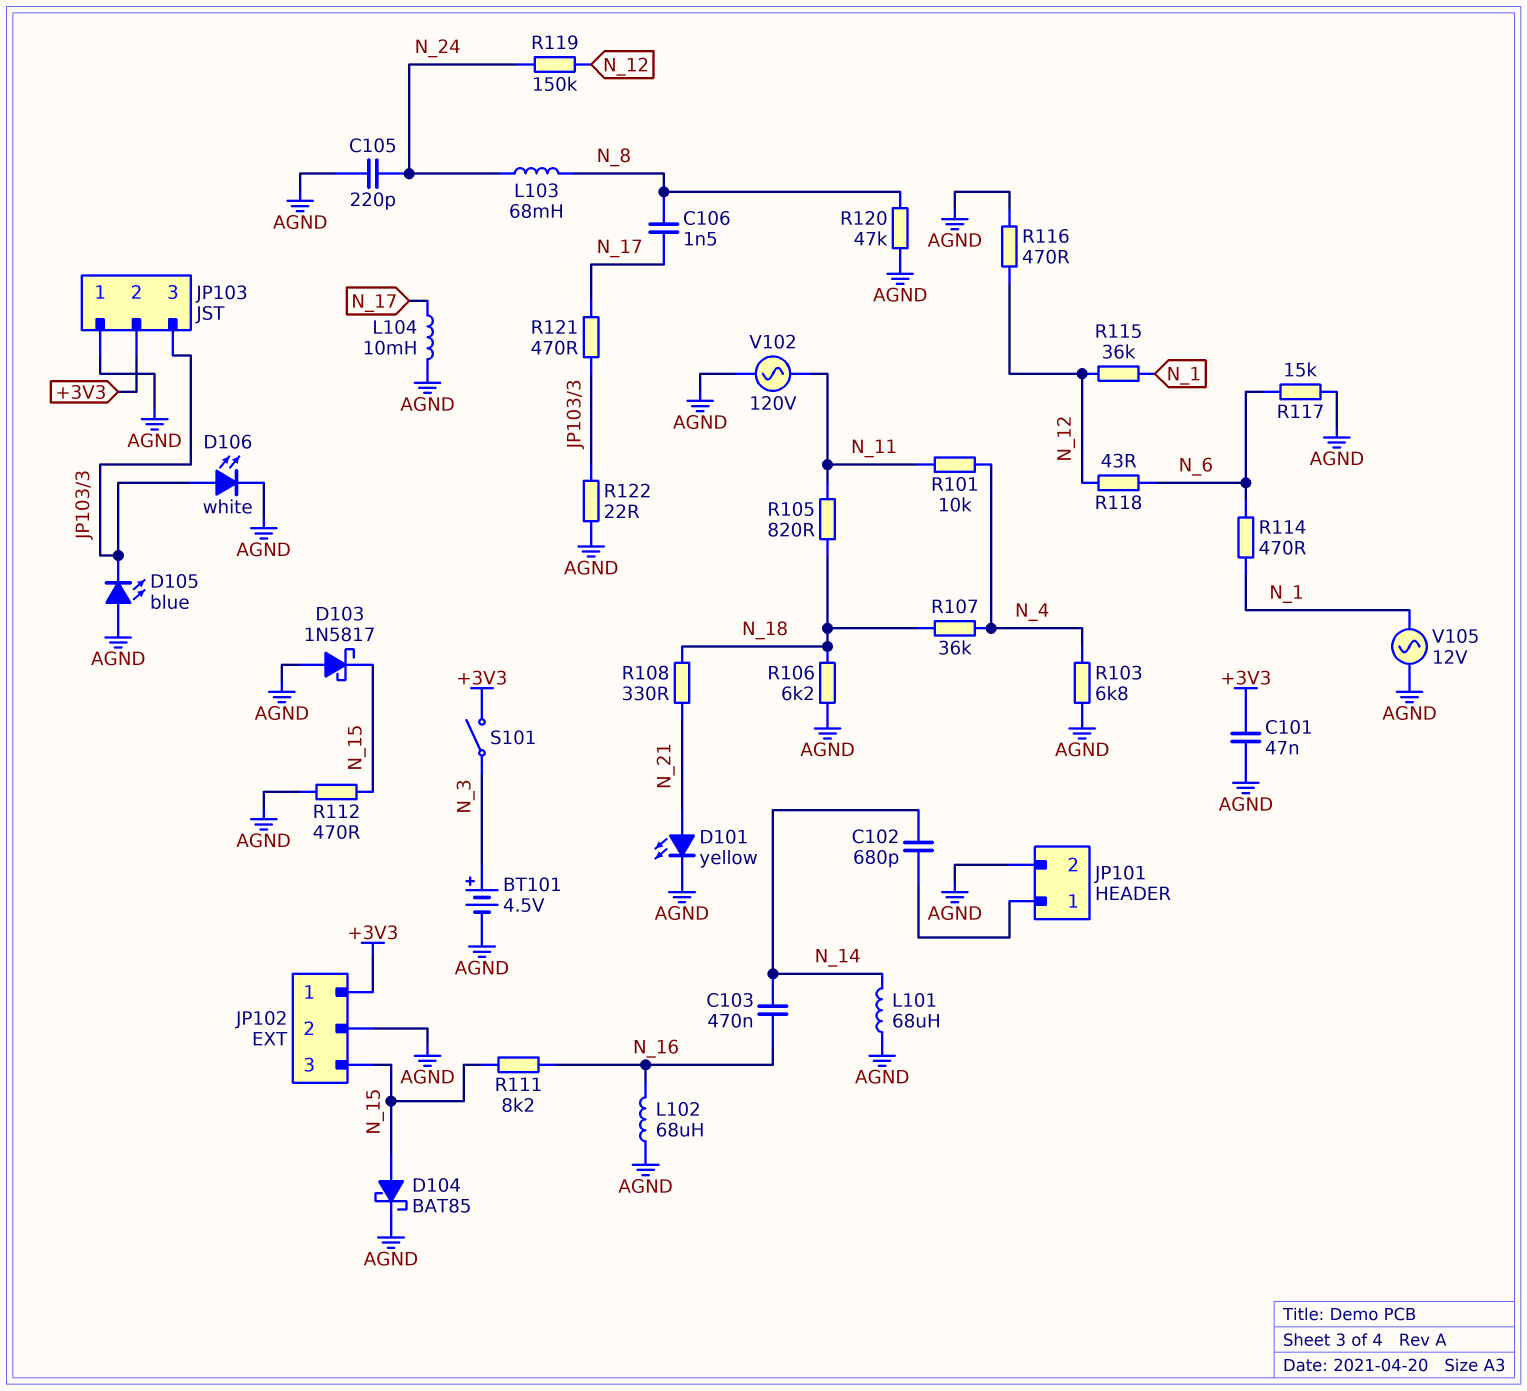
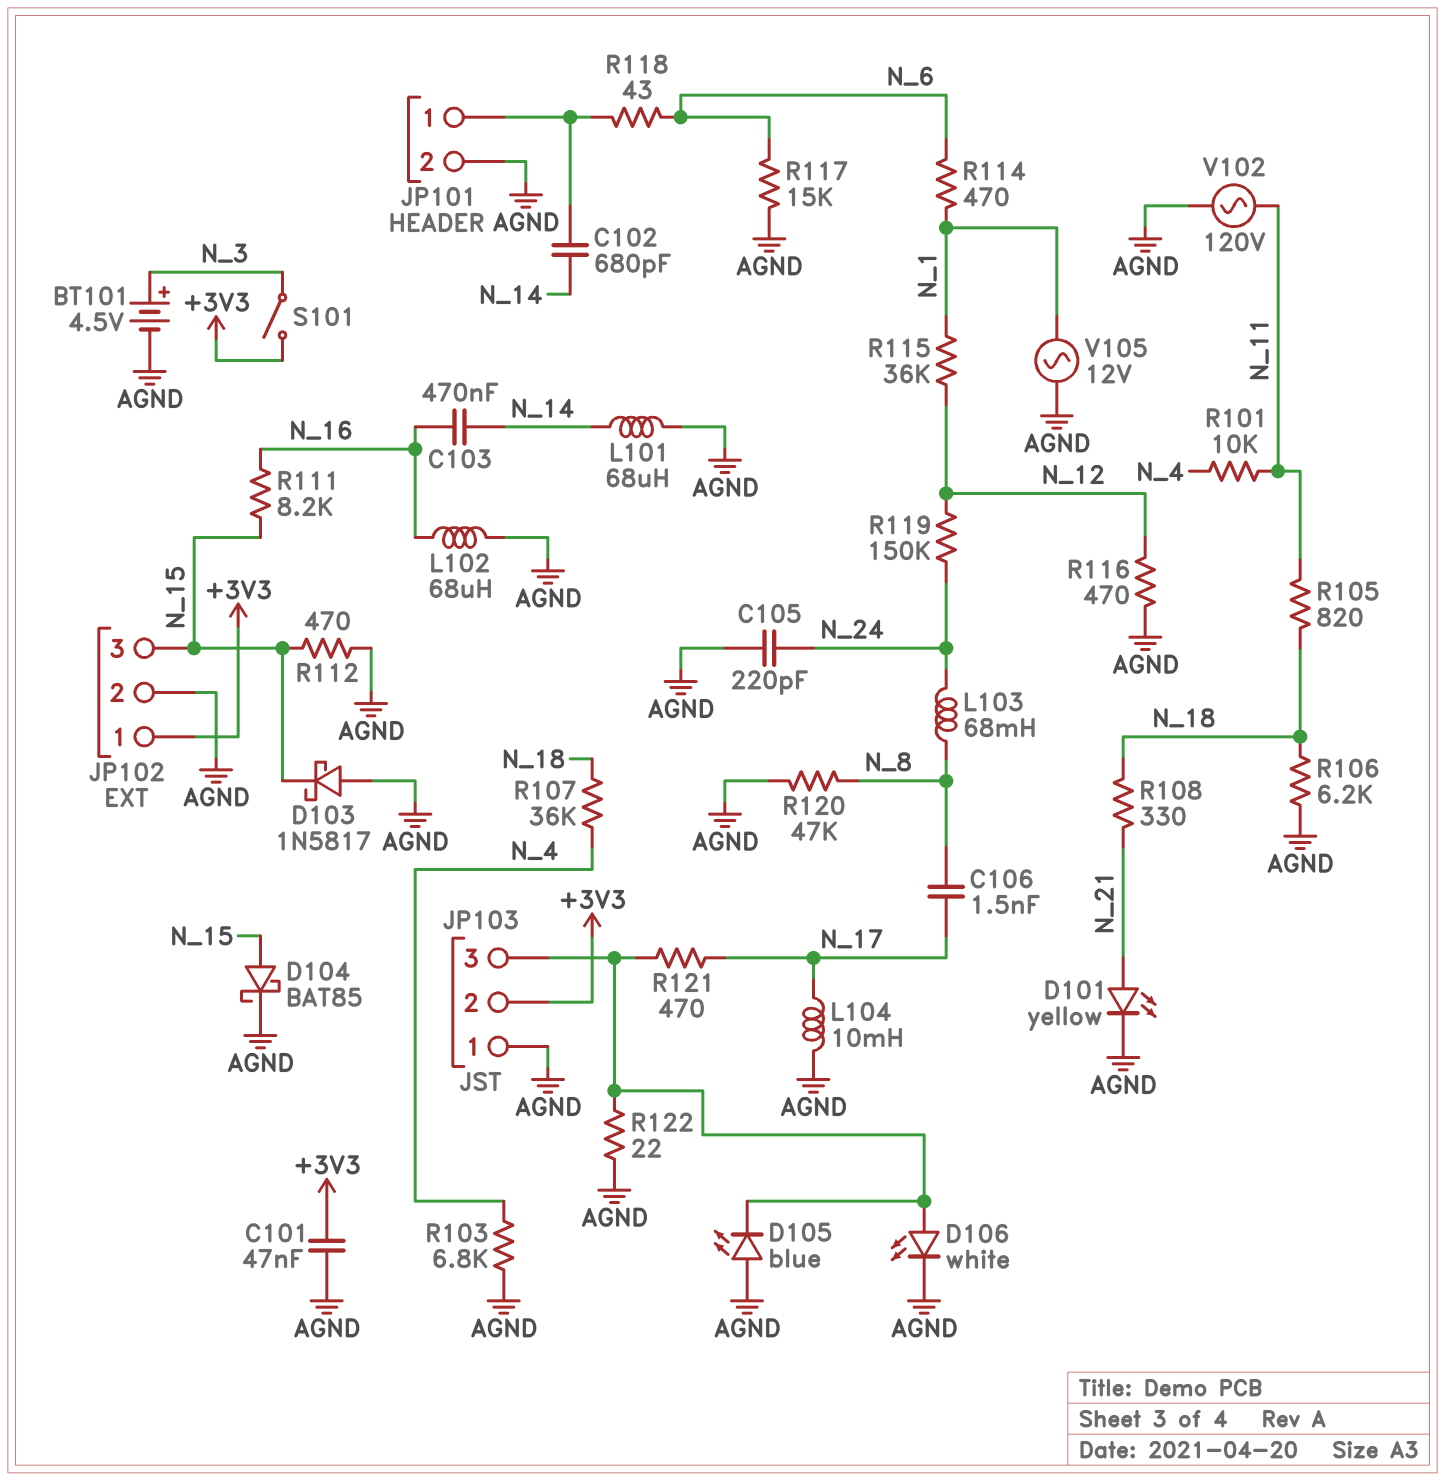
R118: 43 (N_6, N_12) -> 43 (JP101/1, N_6)

